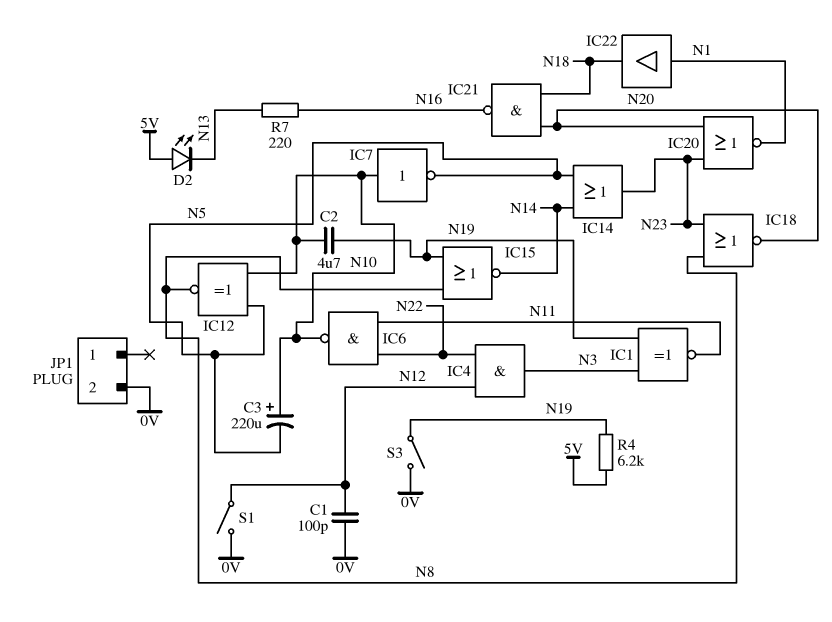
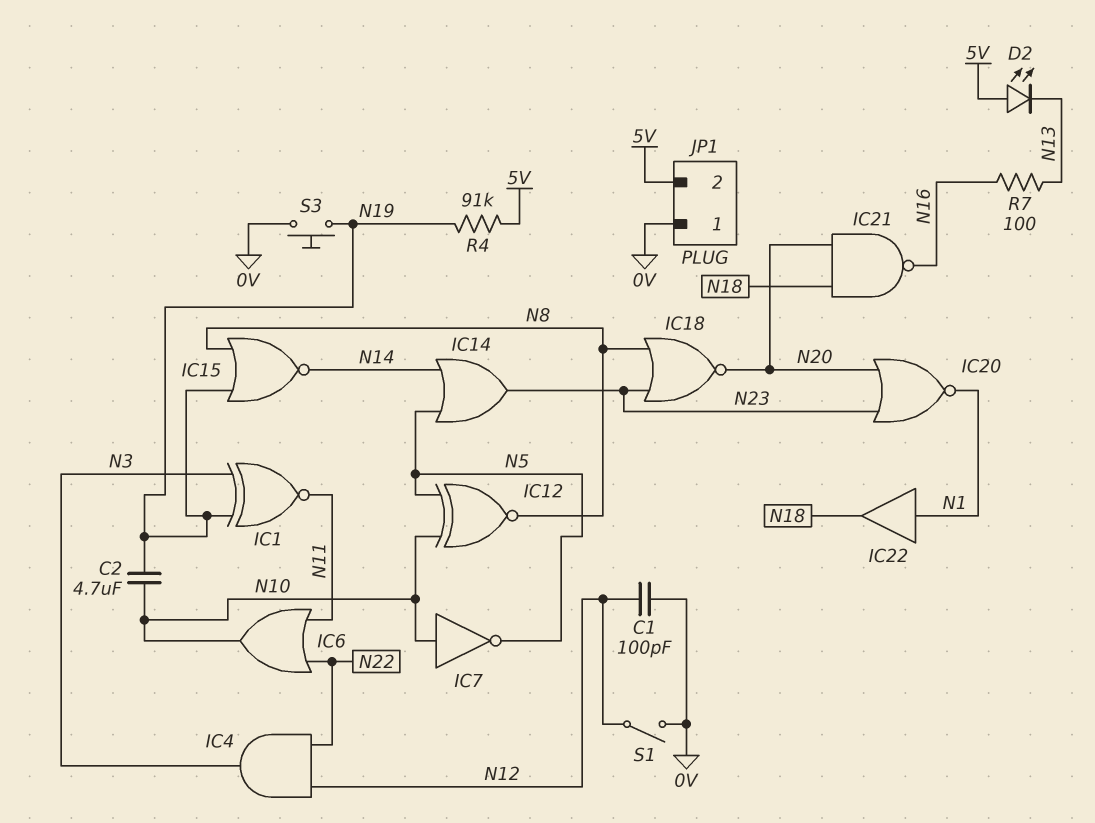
C3: 220uF (plus N10, minus N5) -> none
IC6: NAND (in N11, in N22, out N10) -> OR (in N11, in N22, out N10)
JP1 pin 1: none -> 0V
JP1 pin 2: 0V -> 5V
R4: 6.2k (5V, N19) -> 91k (5V, N19)
R7: 220 (N13, N16) -> 100 (N13, N16)
S3: switch (0V, N19) -> button (0V, N19)

